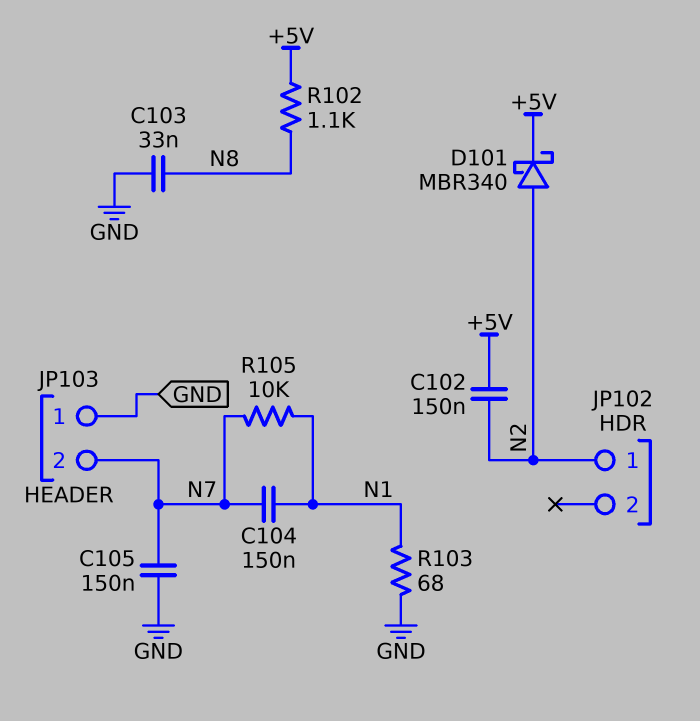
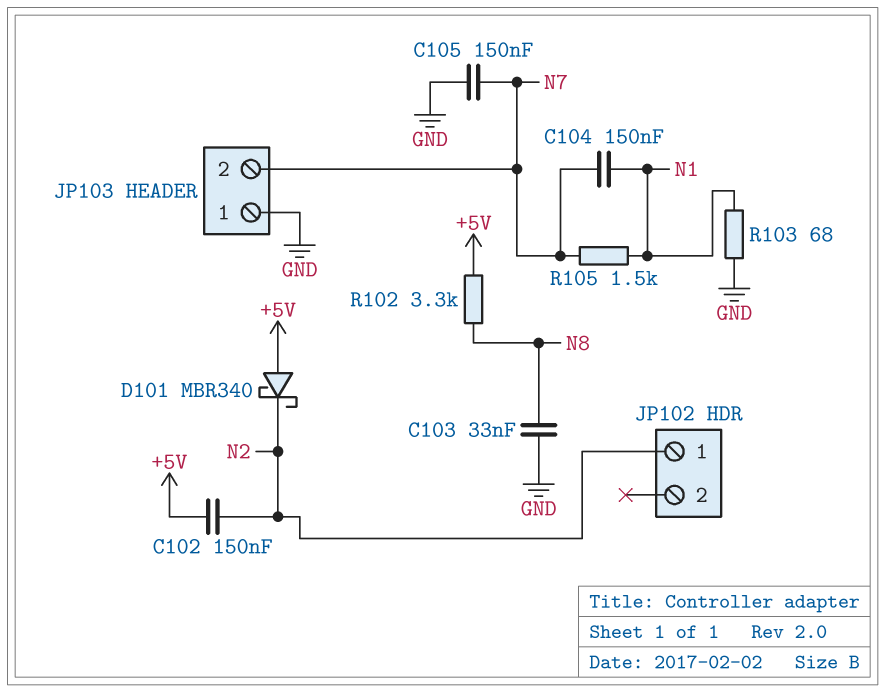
D101: schottky MBR340 (A N2, K +5V) -> schottky MBR340 (A +5V, K N2)
R102: 1.1k (+5V, N8) -> 3.3k (+5V, N8)
R105: 10k (N1, N7) -> 1.5k (N1, N7)

